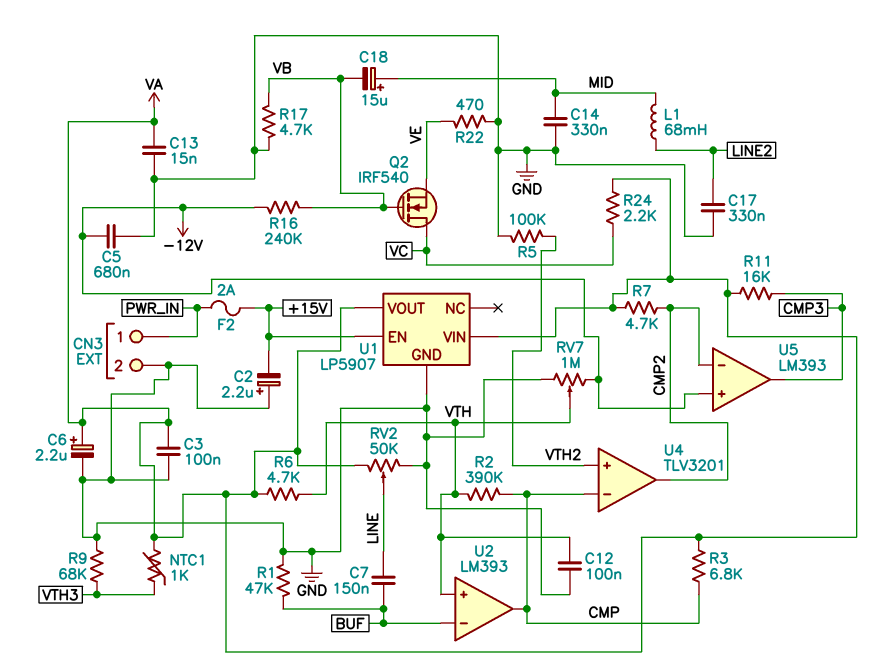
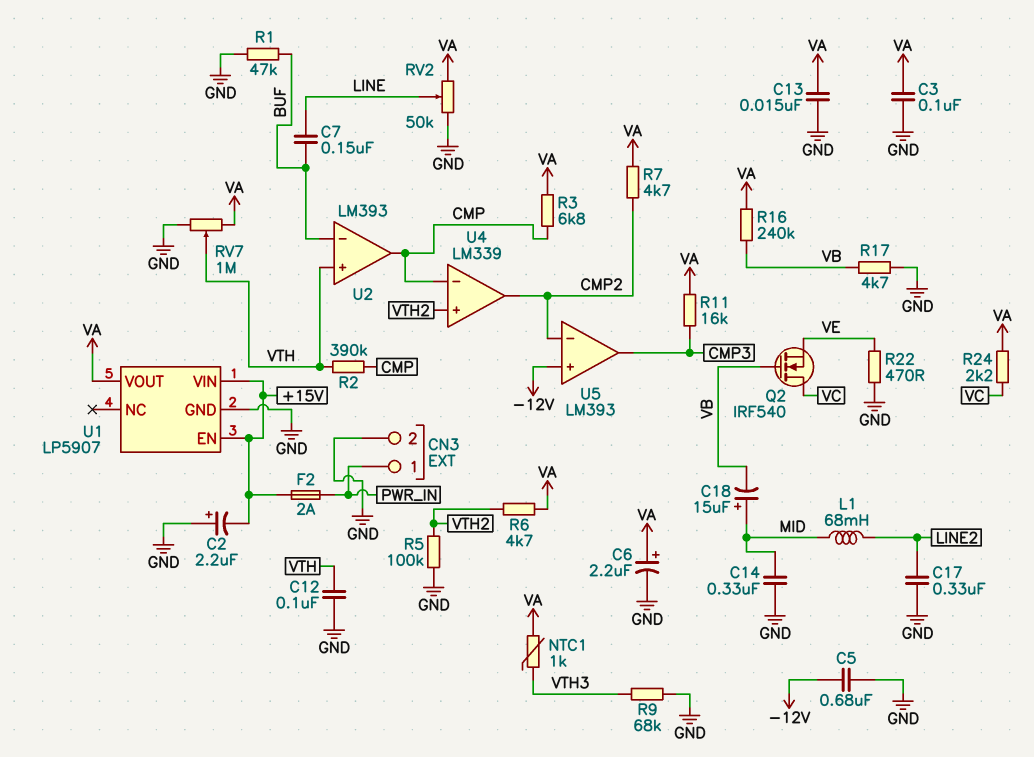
R6: 4.7k (VA, VTH) -> 4.7k (VA, VTH2)
R16: 240k (-12V, VB) -> 240k (VA, VB)
RV7: 1M (-12V, GND, wiper VTH) -> 1M (GND, VA, wiper VTH)
U1 pin VIN: VA -> +15V
U4: TLV3201 -> LM339

